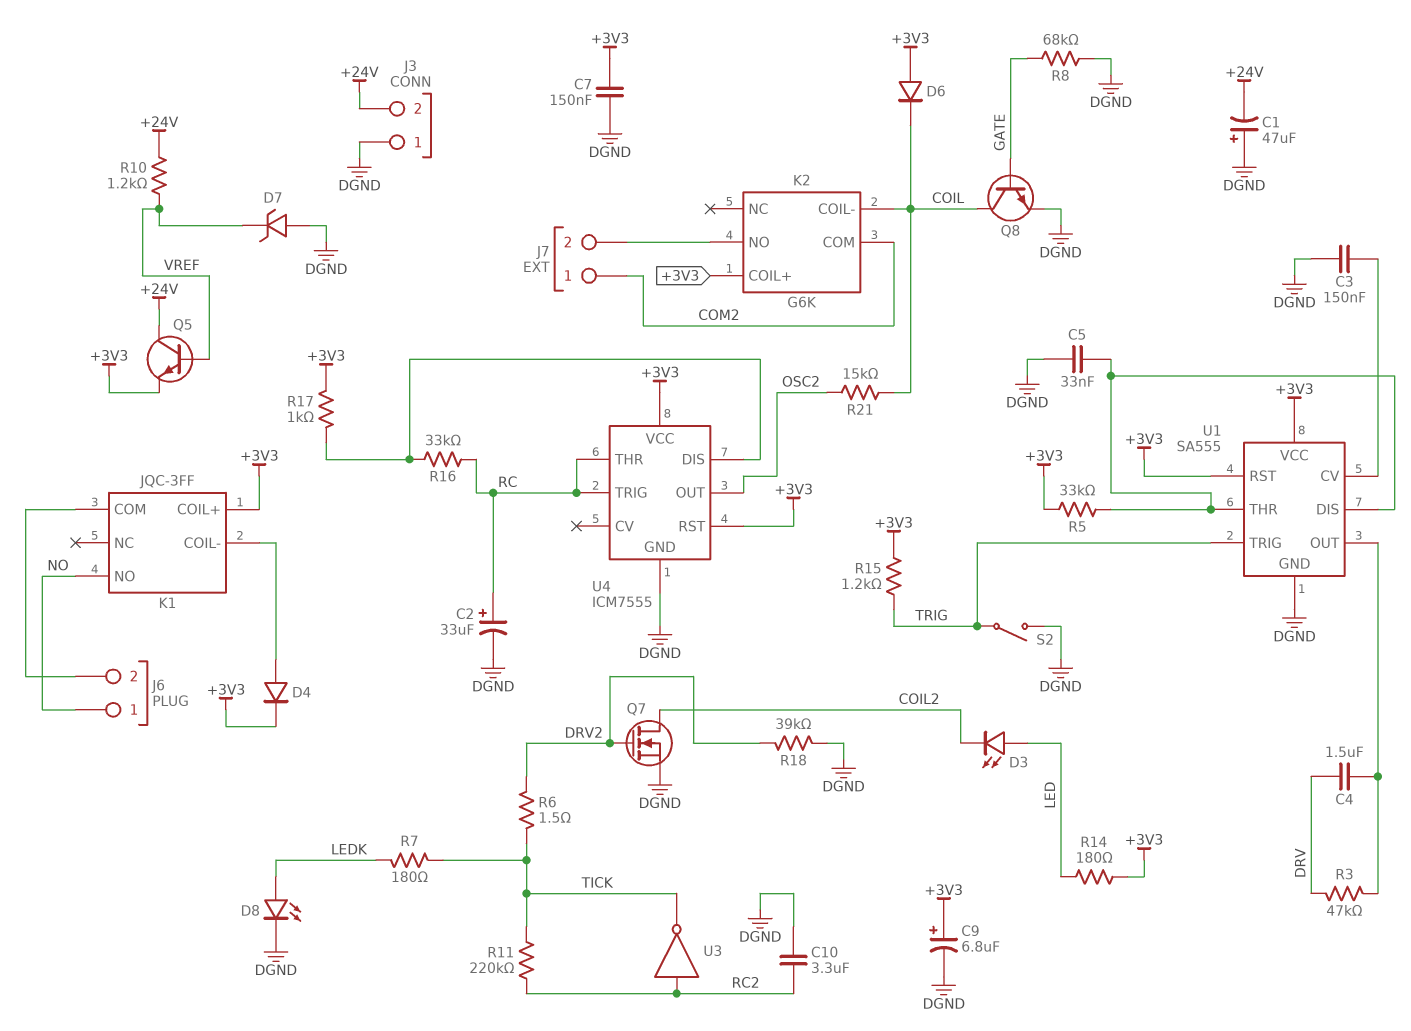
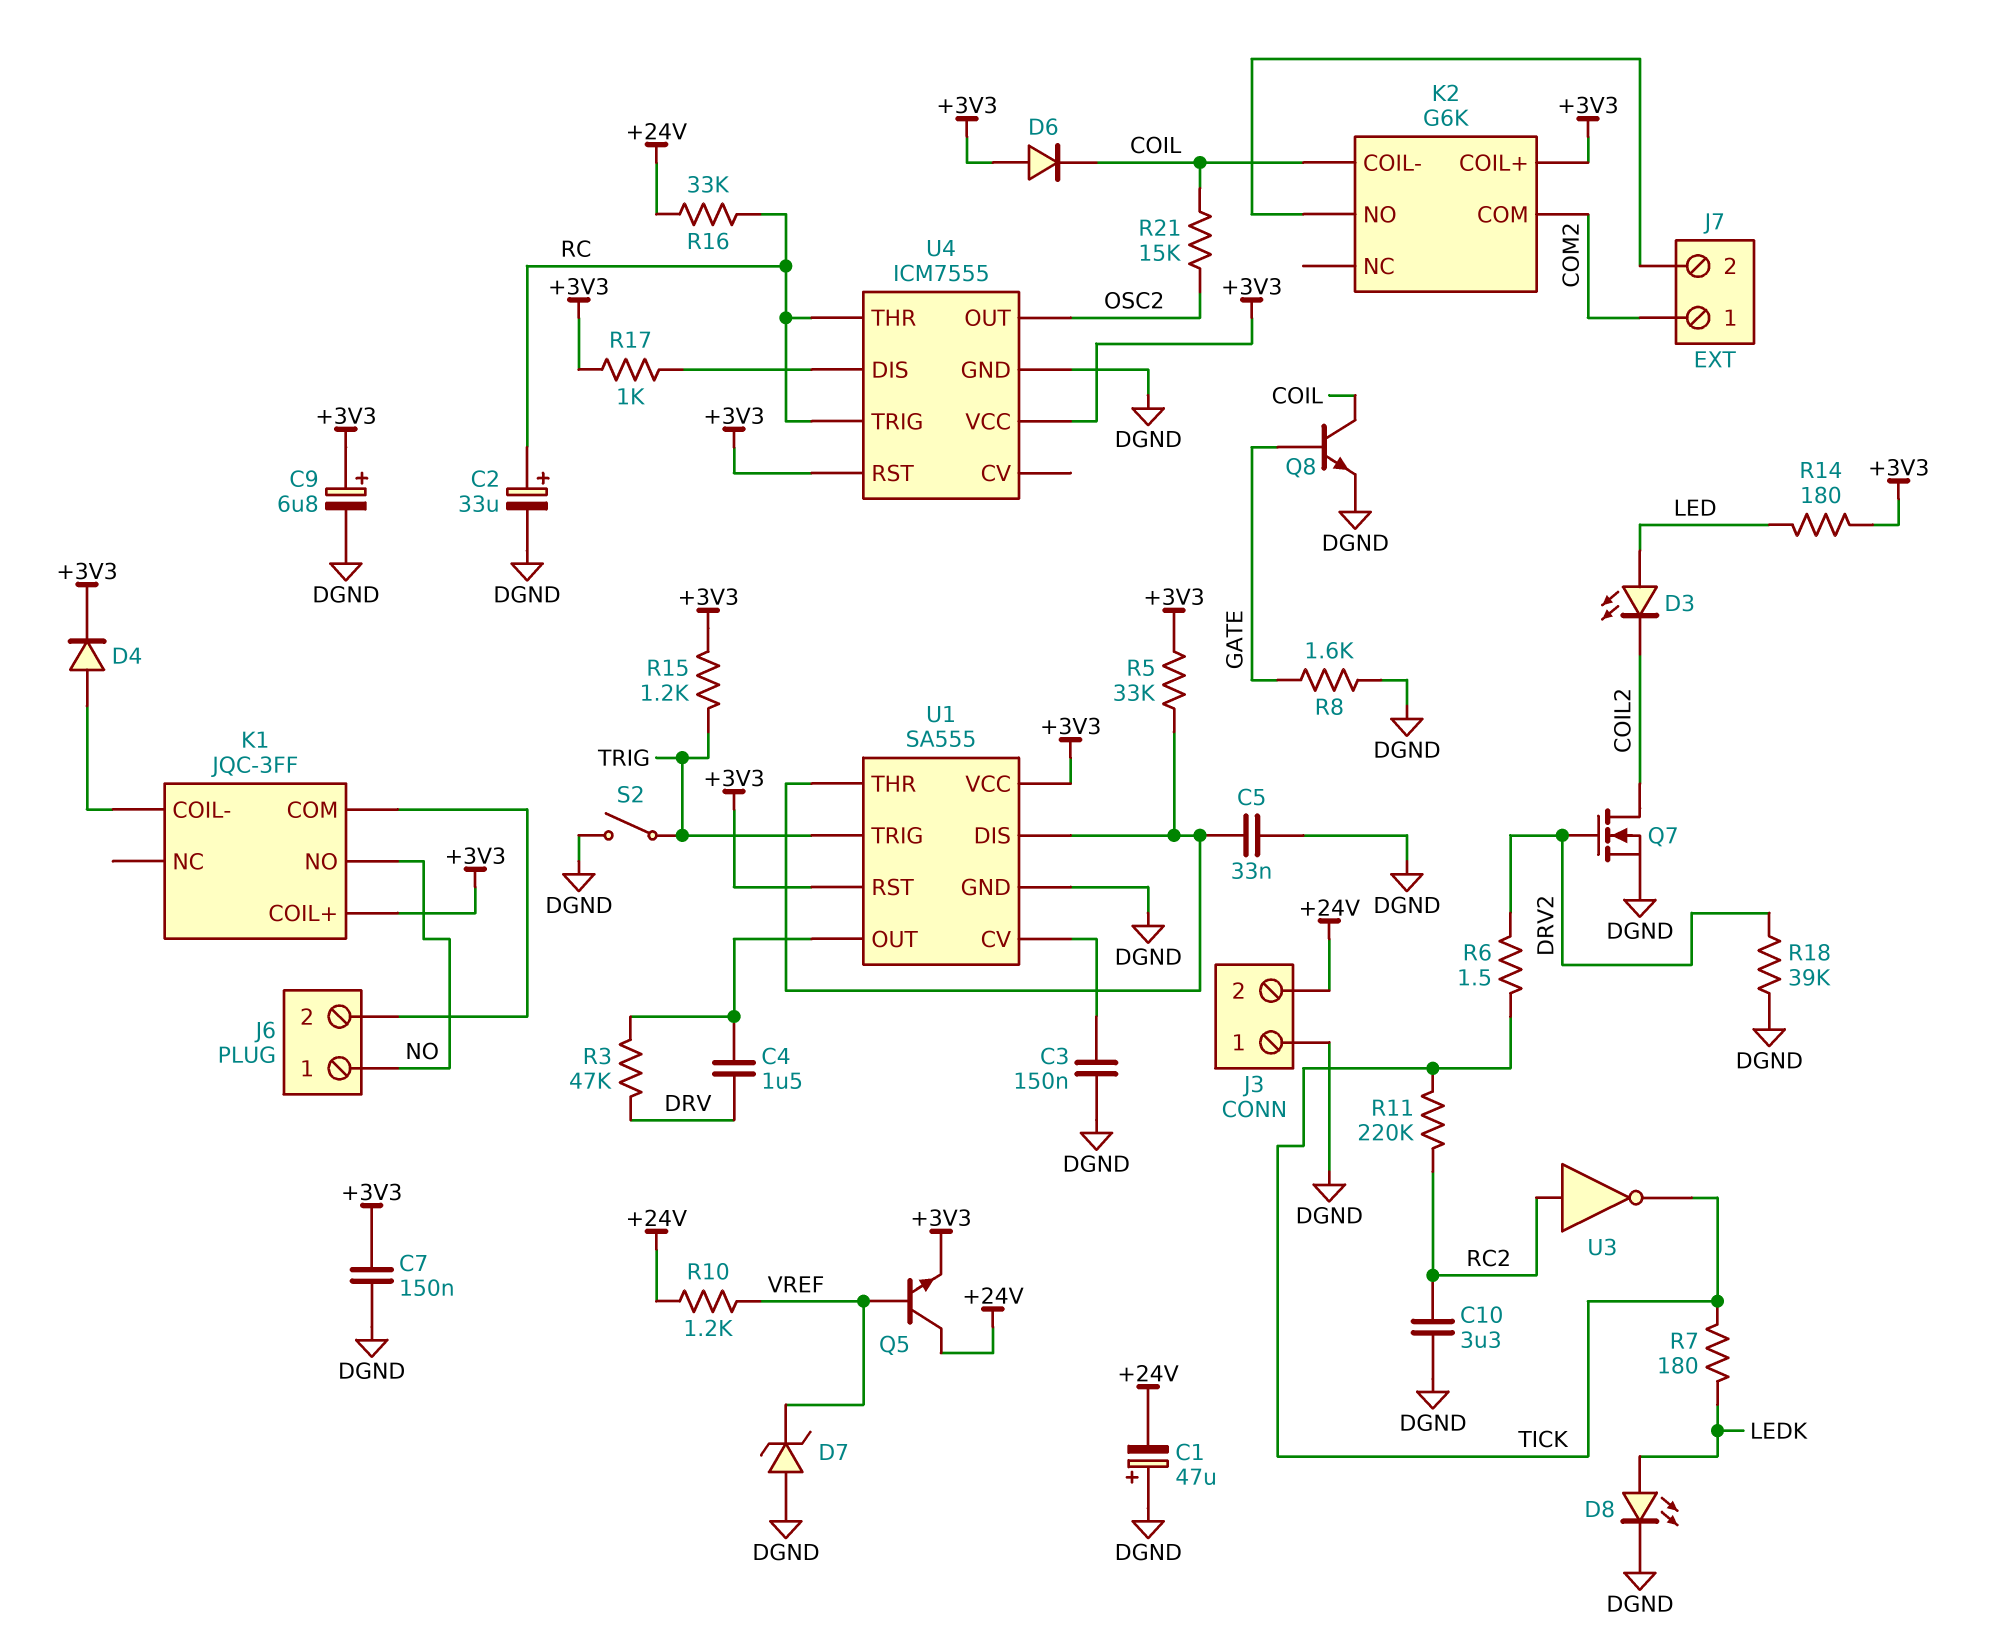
R8: 68k (DGND, GATE) -> 1.6k (DGND, GATE)
R16: 33k (RC, U4/DIS) -> 33k (+24V, RC)

